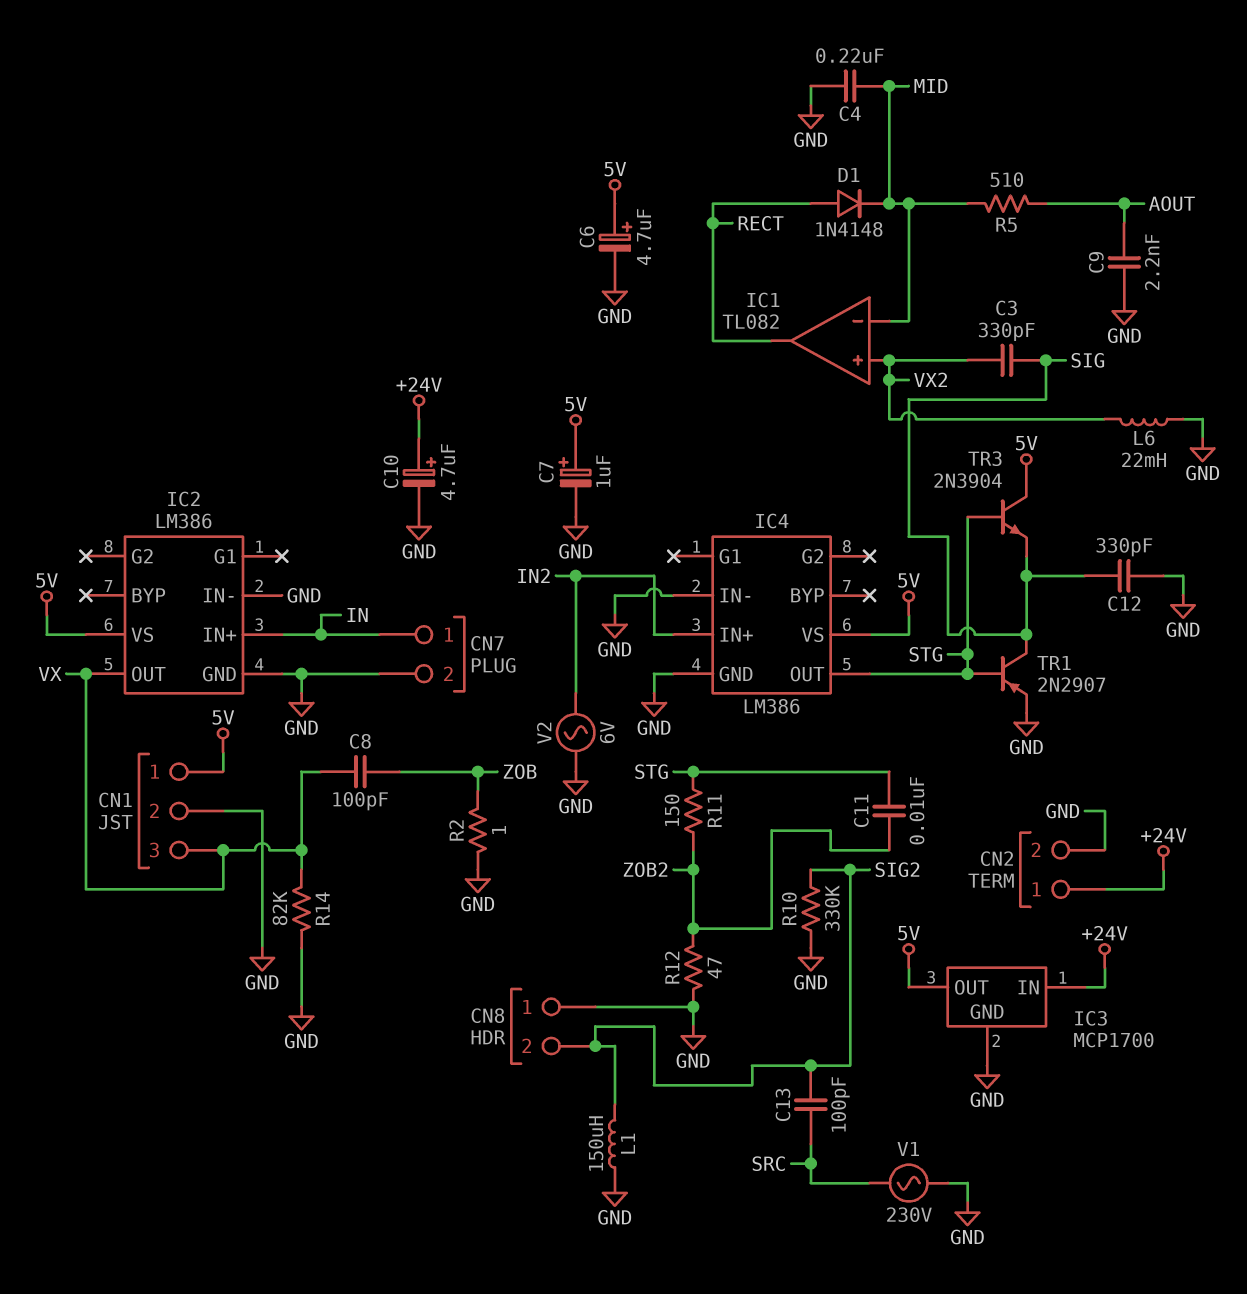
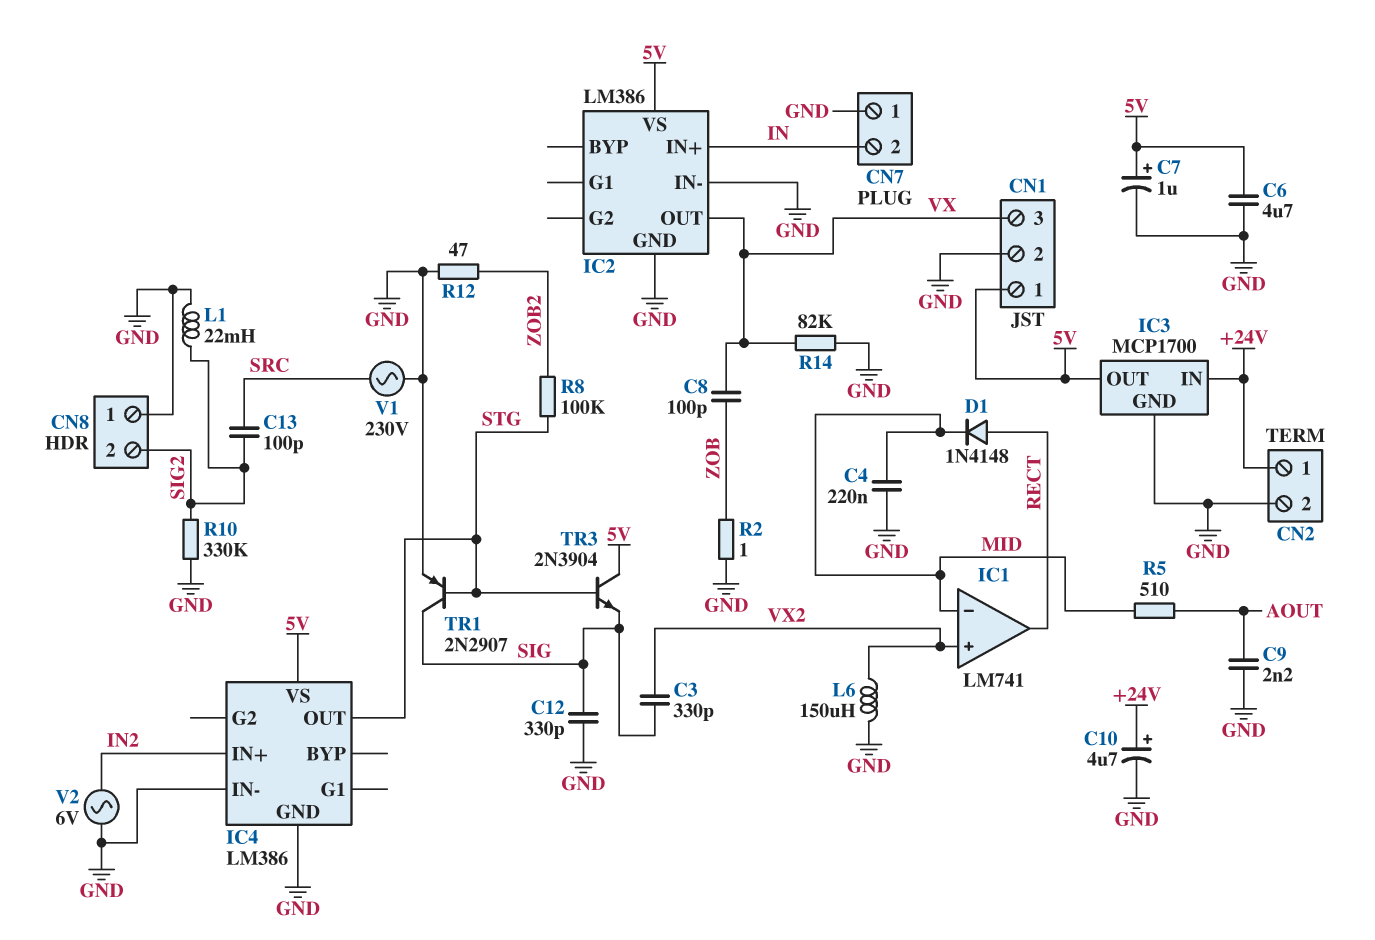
C6: 4.7uF (plus 5V, minus GND) -> 4.7uF (5V, GND)
C11: 10nF (STG, ZOB2) -> none
CN7 pin 1: IN -> GND
CN7 pin 2: GND -> IN
IC1: TL082 -> LM741
L1: 150uH (GND, SIG2) -> 22mH (GND, SIG2)
L6: 22mH (GND, VX2) -> 150uH (GND, VX2)
R8: none -> 100k (STG, ZOB2)
R11: 150 (STG, ZOB2) -> none

